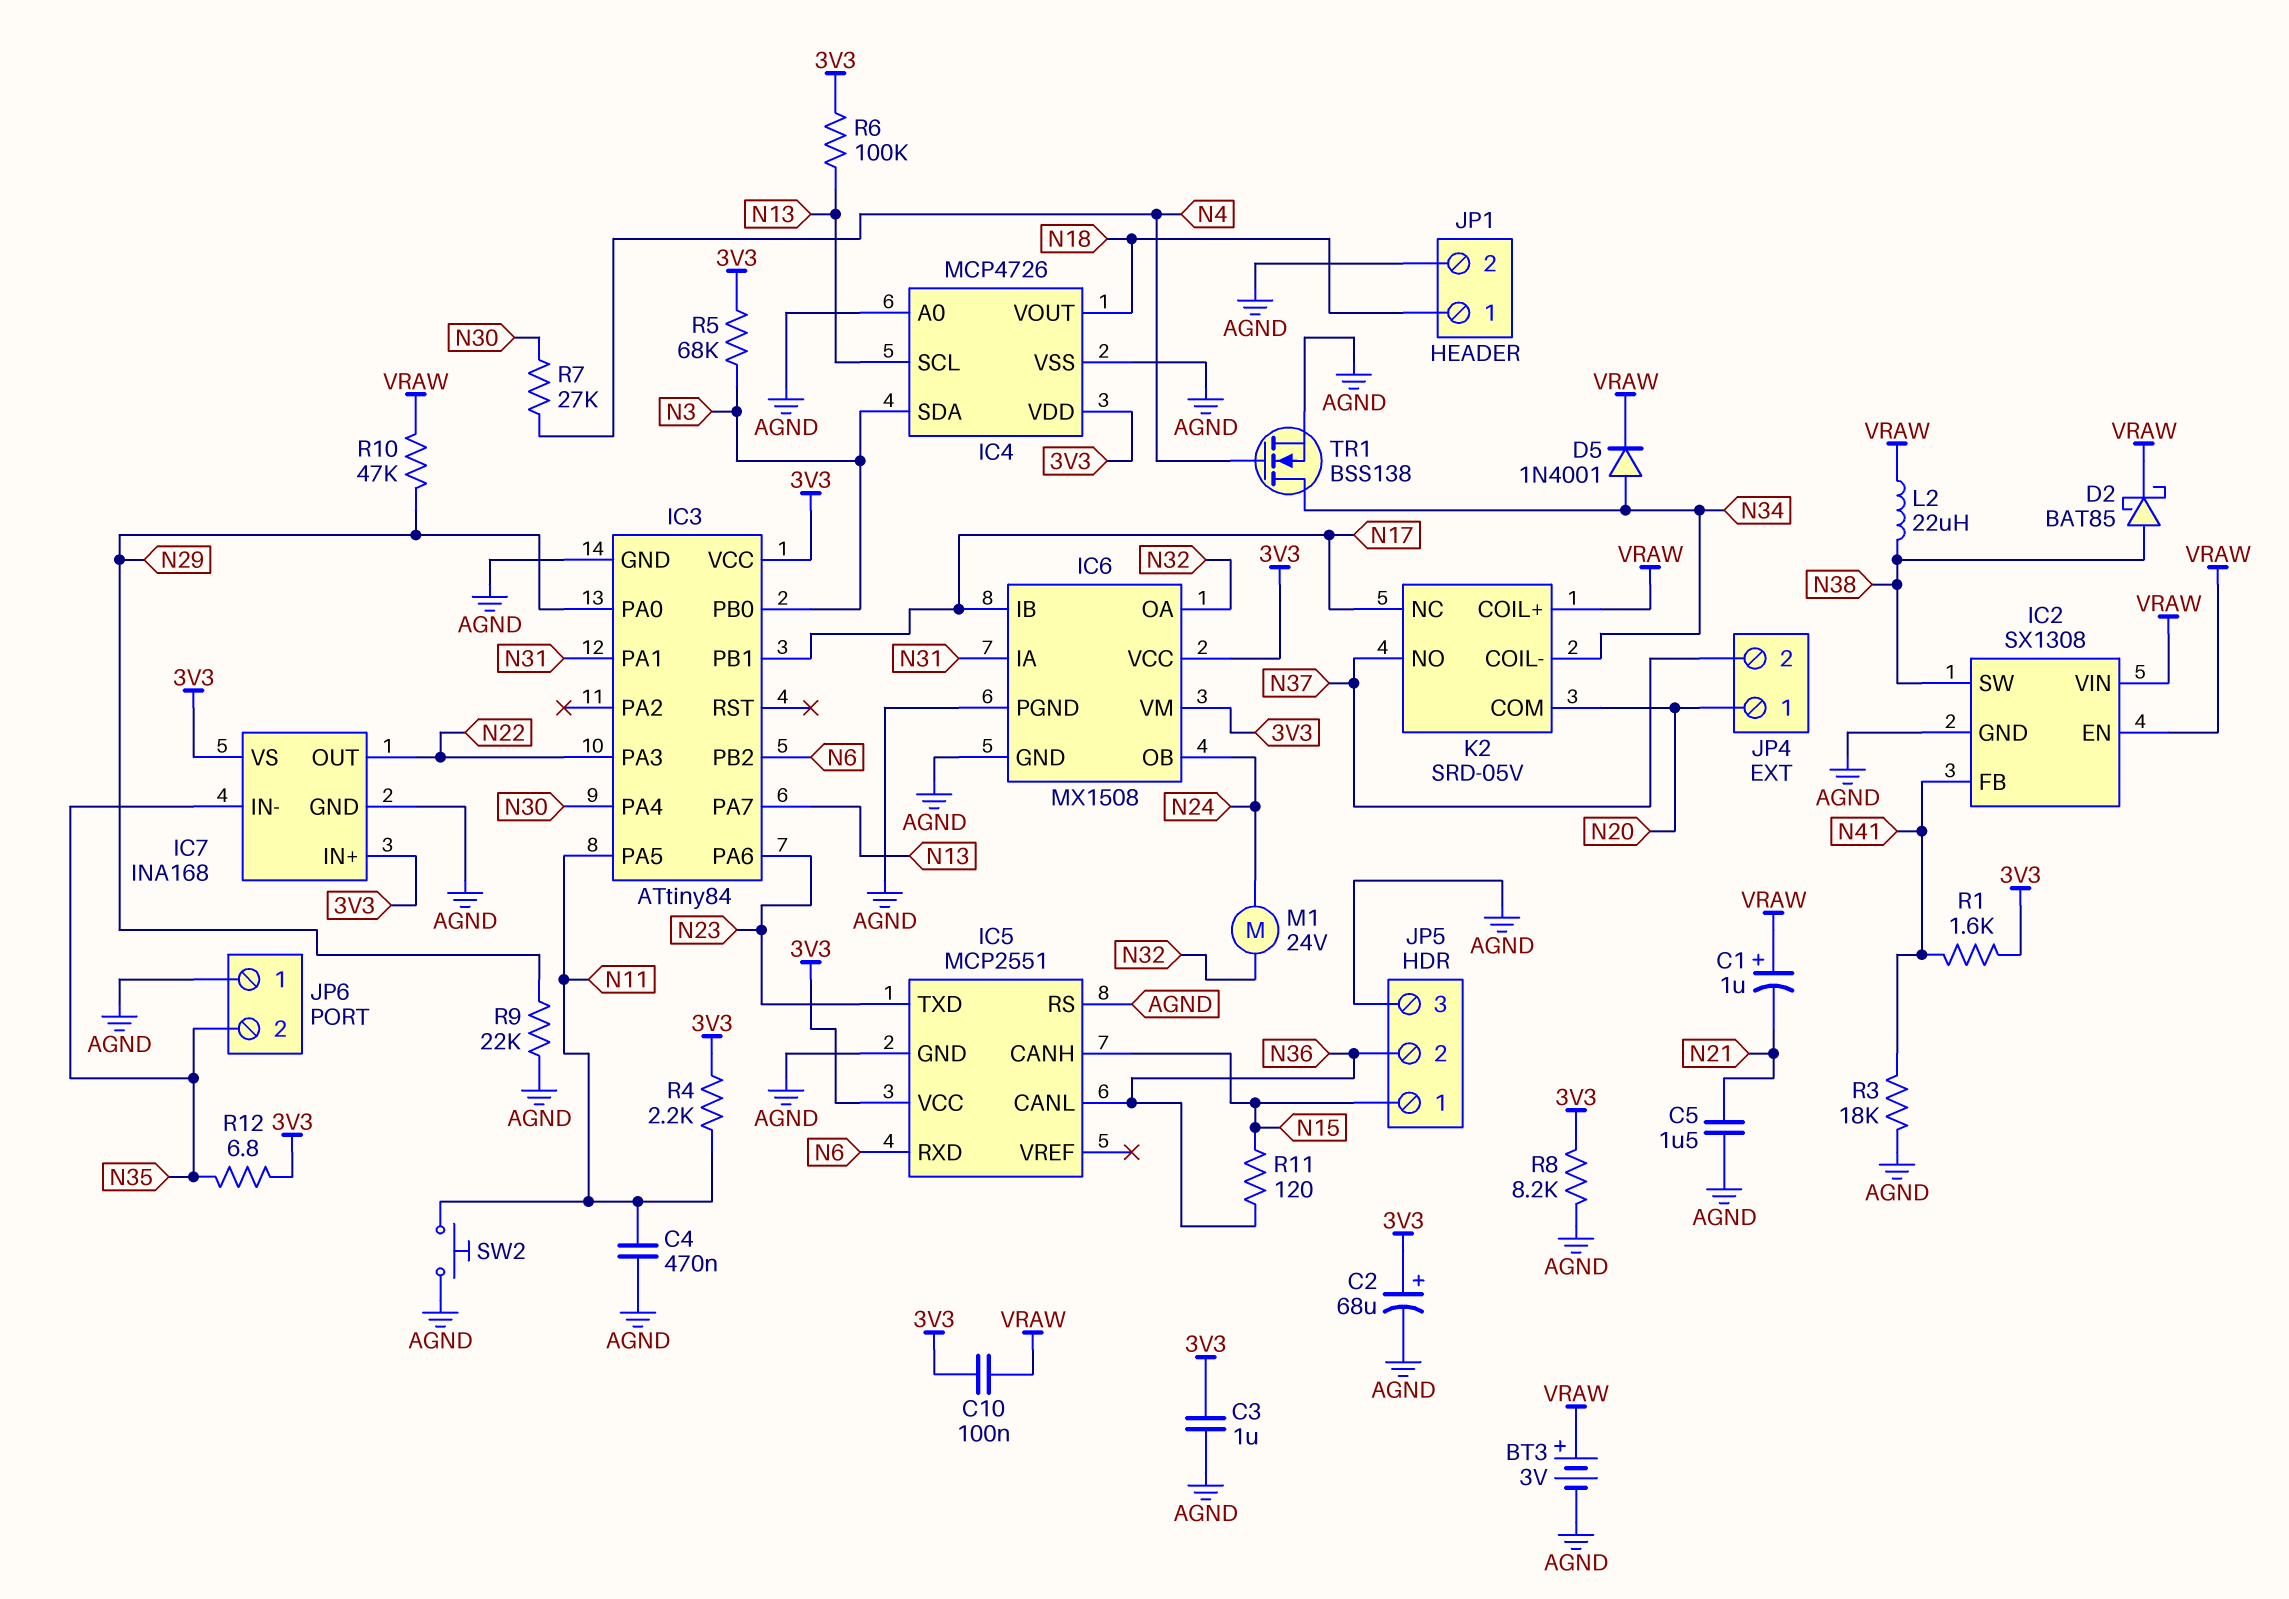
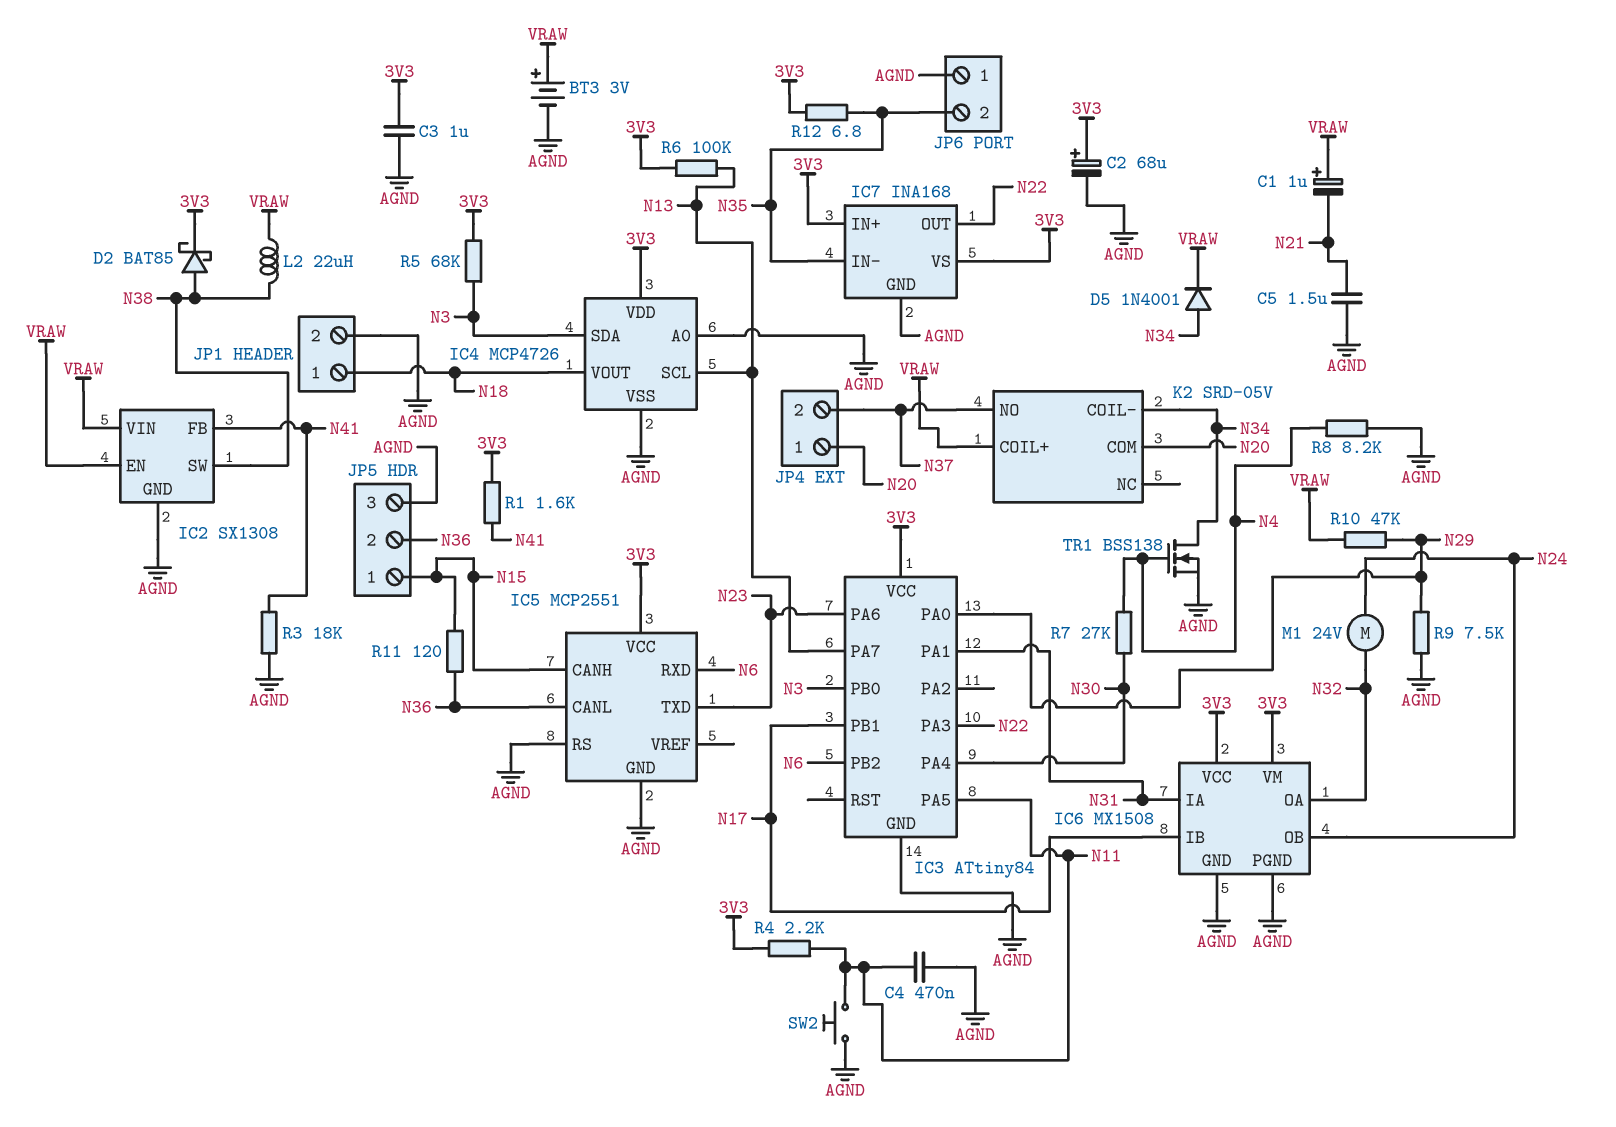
C10: 100nF (3V3, VRAW) -> none
D2: schottky BAT85 (A N38, K VRAW) -> schottky BAT85 (A N38, K 3V3)
K2 pin NC: N17 -> none
R8: 8.2k (3V3, AGND) -> 8.2k (AGND, N4)
R9: 22k (AGND, N29) -> 7.5k (AGND, N29)

